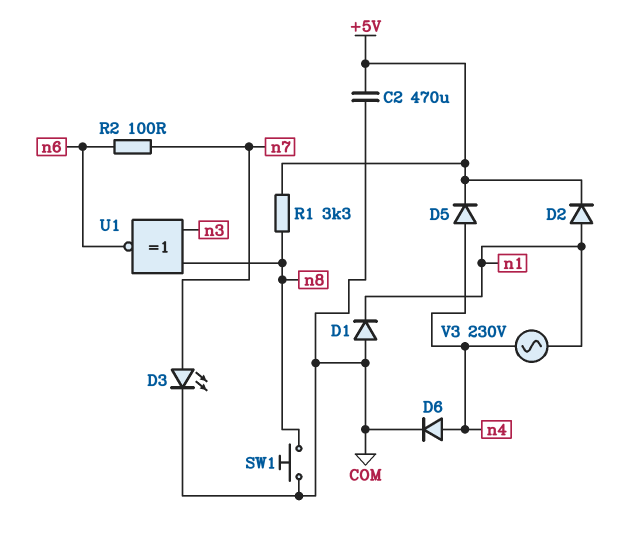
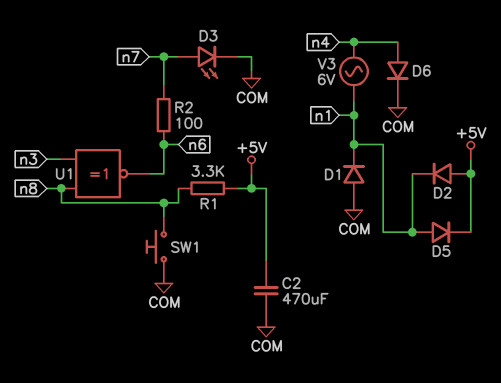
D2: diode (A n1, K +5V) -> diode (A +5V, K n1)
D5: diode (A n4, K +5V) -> diode (A n1, K +5V)
V3: AC 230V (n1, n4) -> AC 6V (n1, n4)

